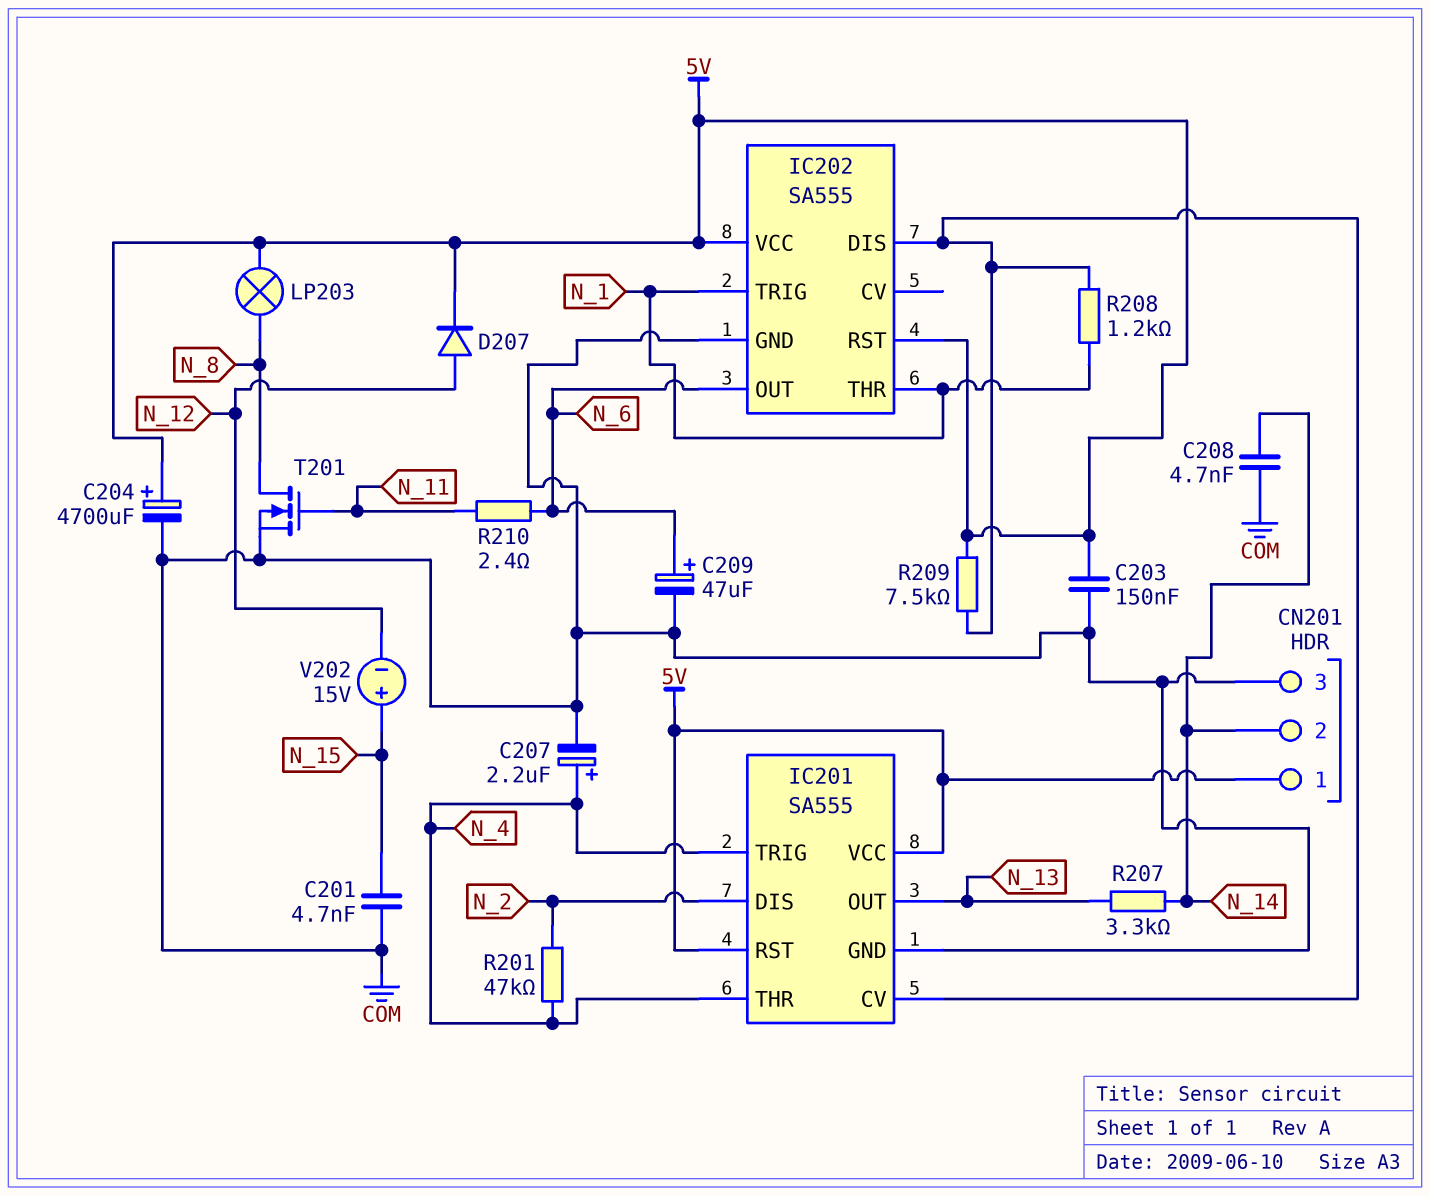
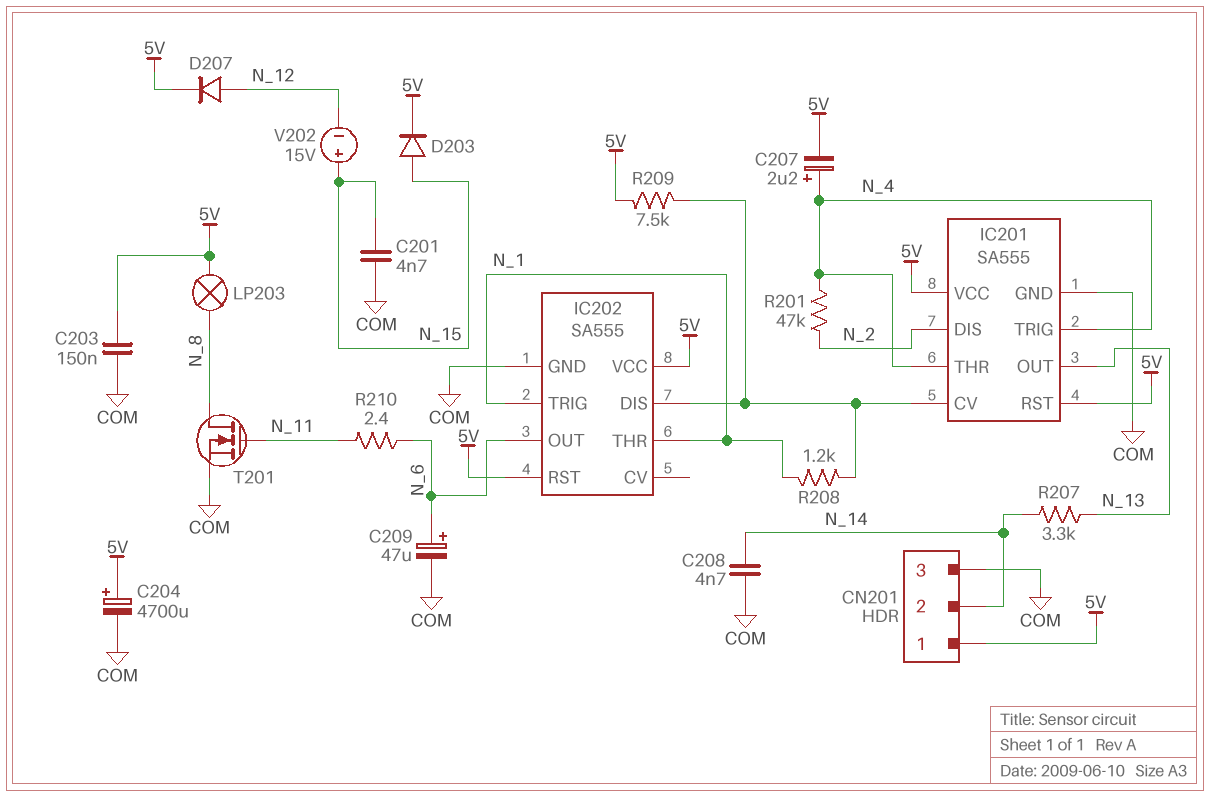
C207: 2.2uF (plus N_4, minus COM) -> 2.2uF (plus N_4, minus 5V)
D203: none -> diode (A N_15, K 5V)

